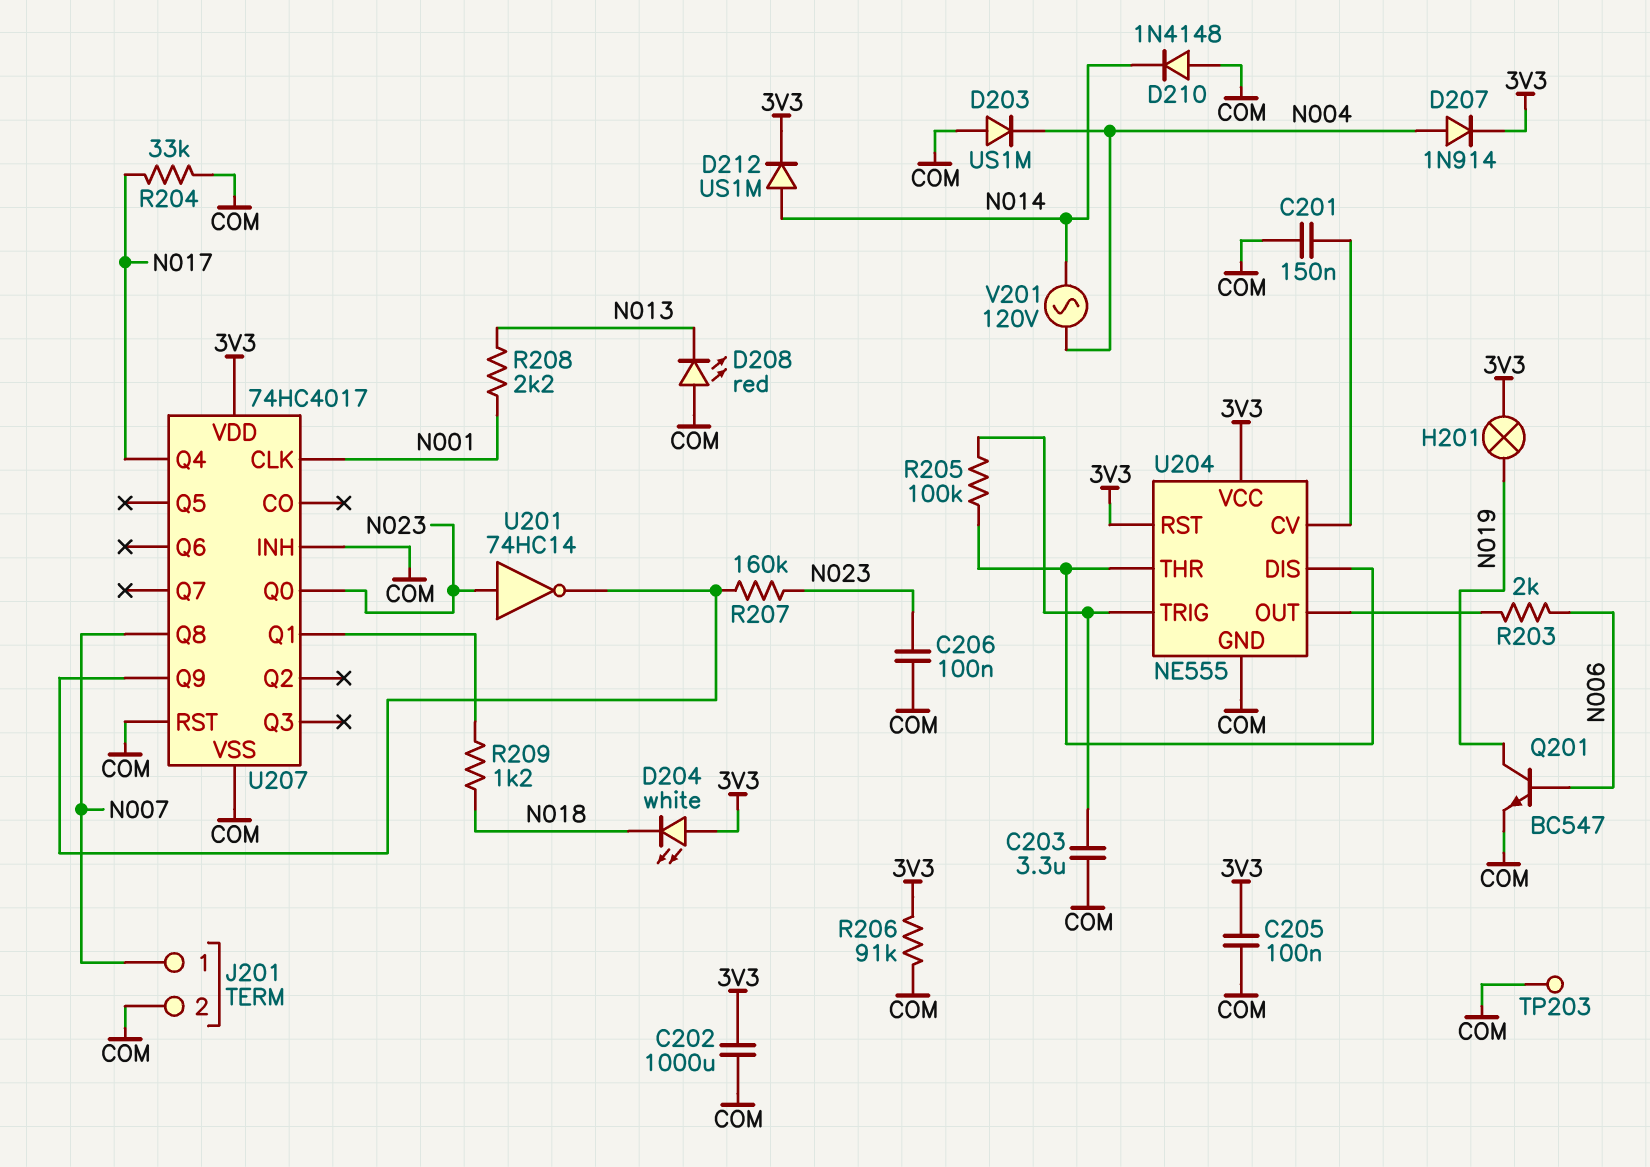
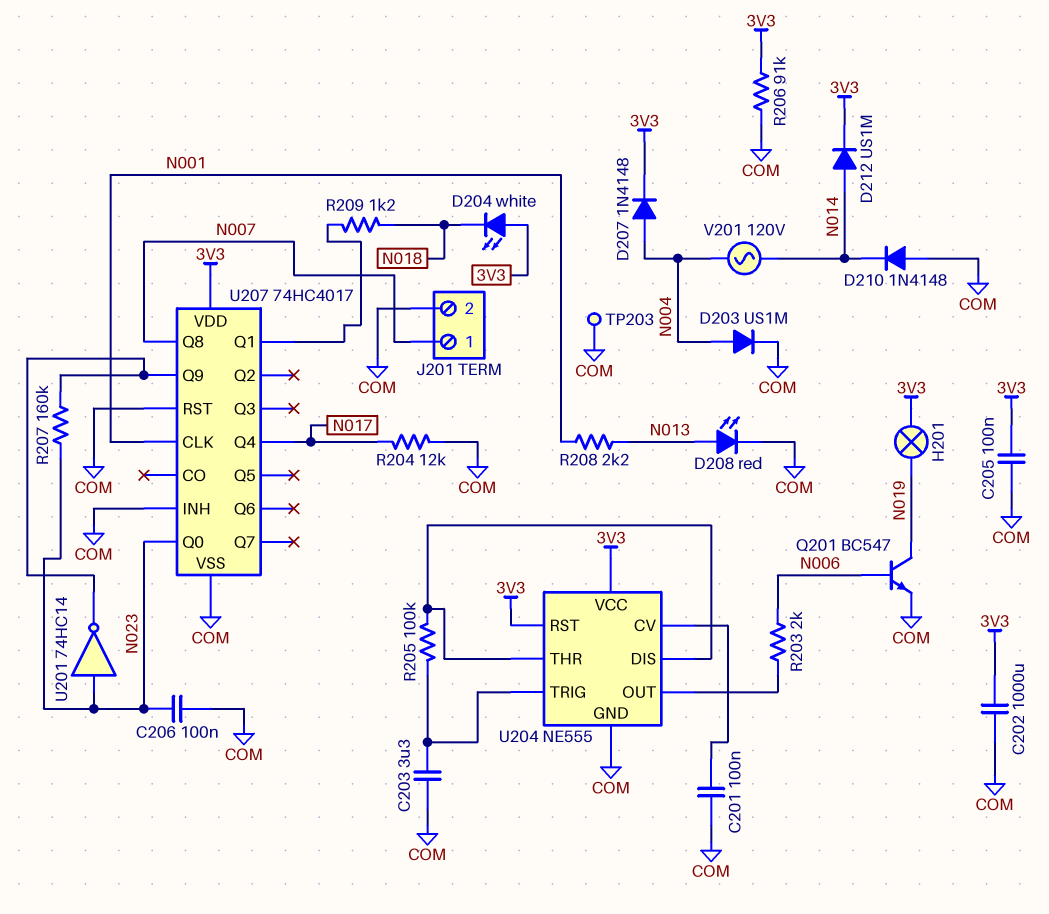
C201: 150nF (COM, U204/CV) -> 100nF (COM, U204/CV)
D203: diode US1M (A COM, K N004) -> diode US1M (A N004, K COM)
D207: diode 1N914 (A N004, K 3V3) -> diode 1N4148 (A N004, K 3V3)
D208: LED red (A COM, K N013) -> LED red (A N013, K COM)
R204: 33k (COM, N017) -> 12k (COM, N017)

